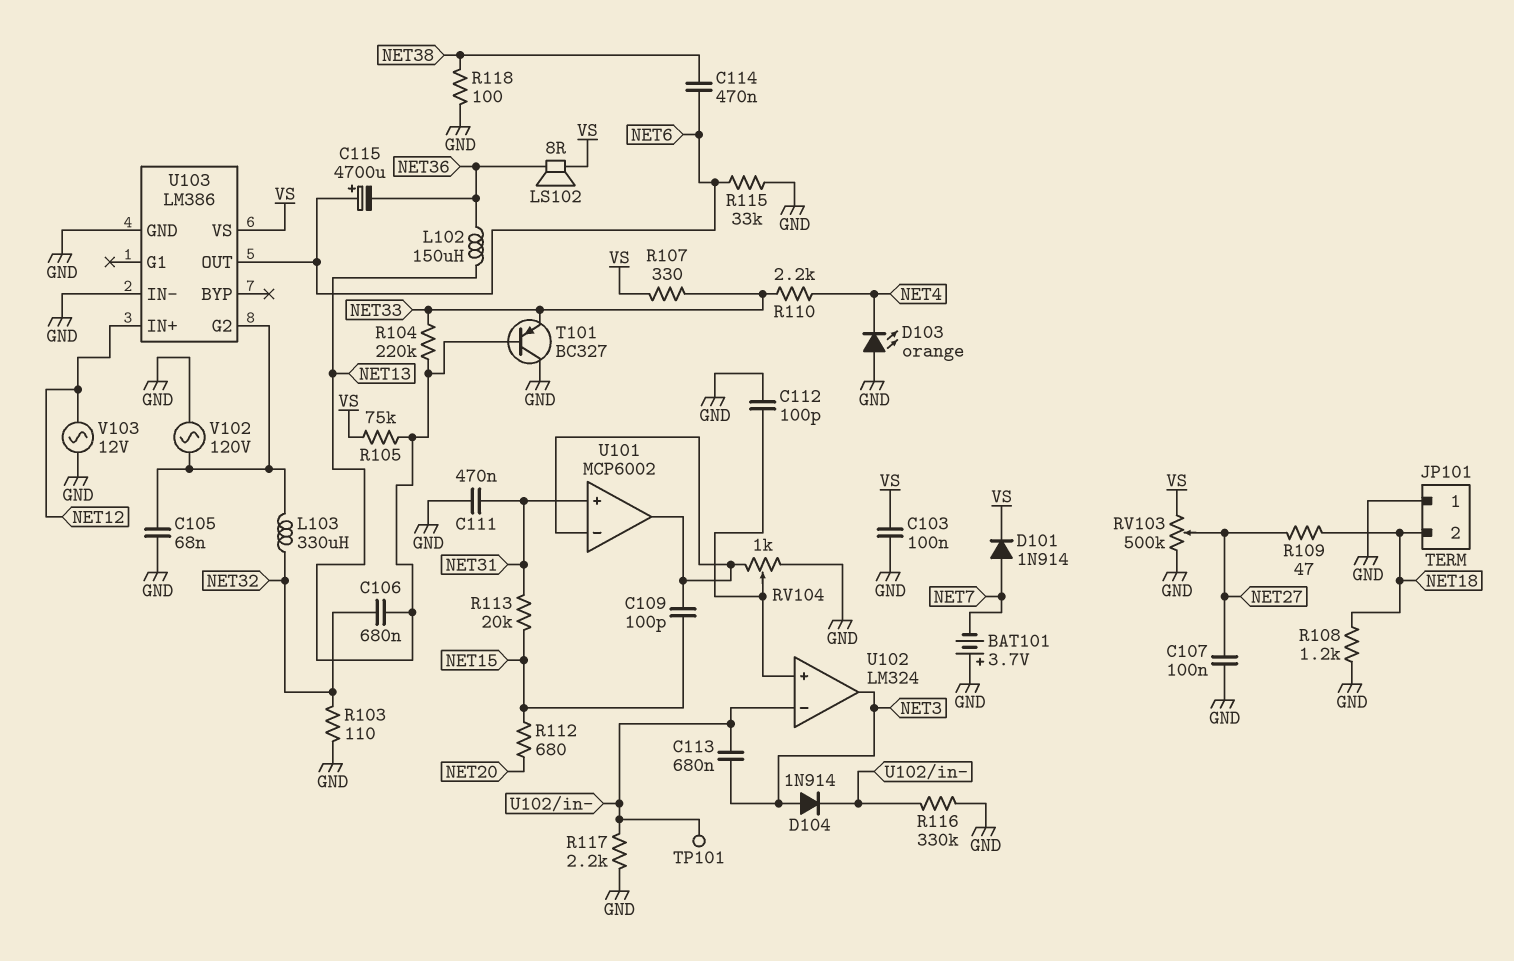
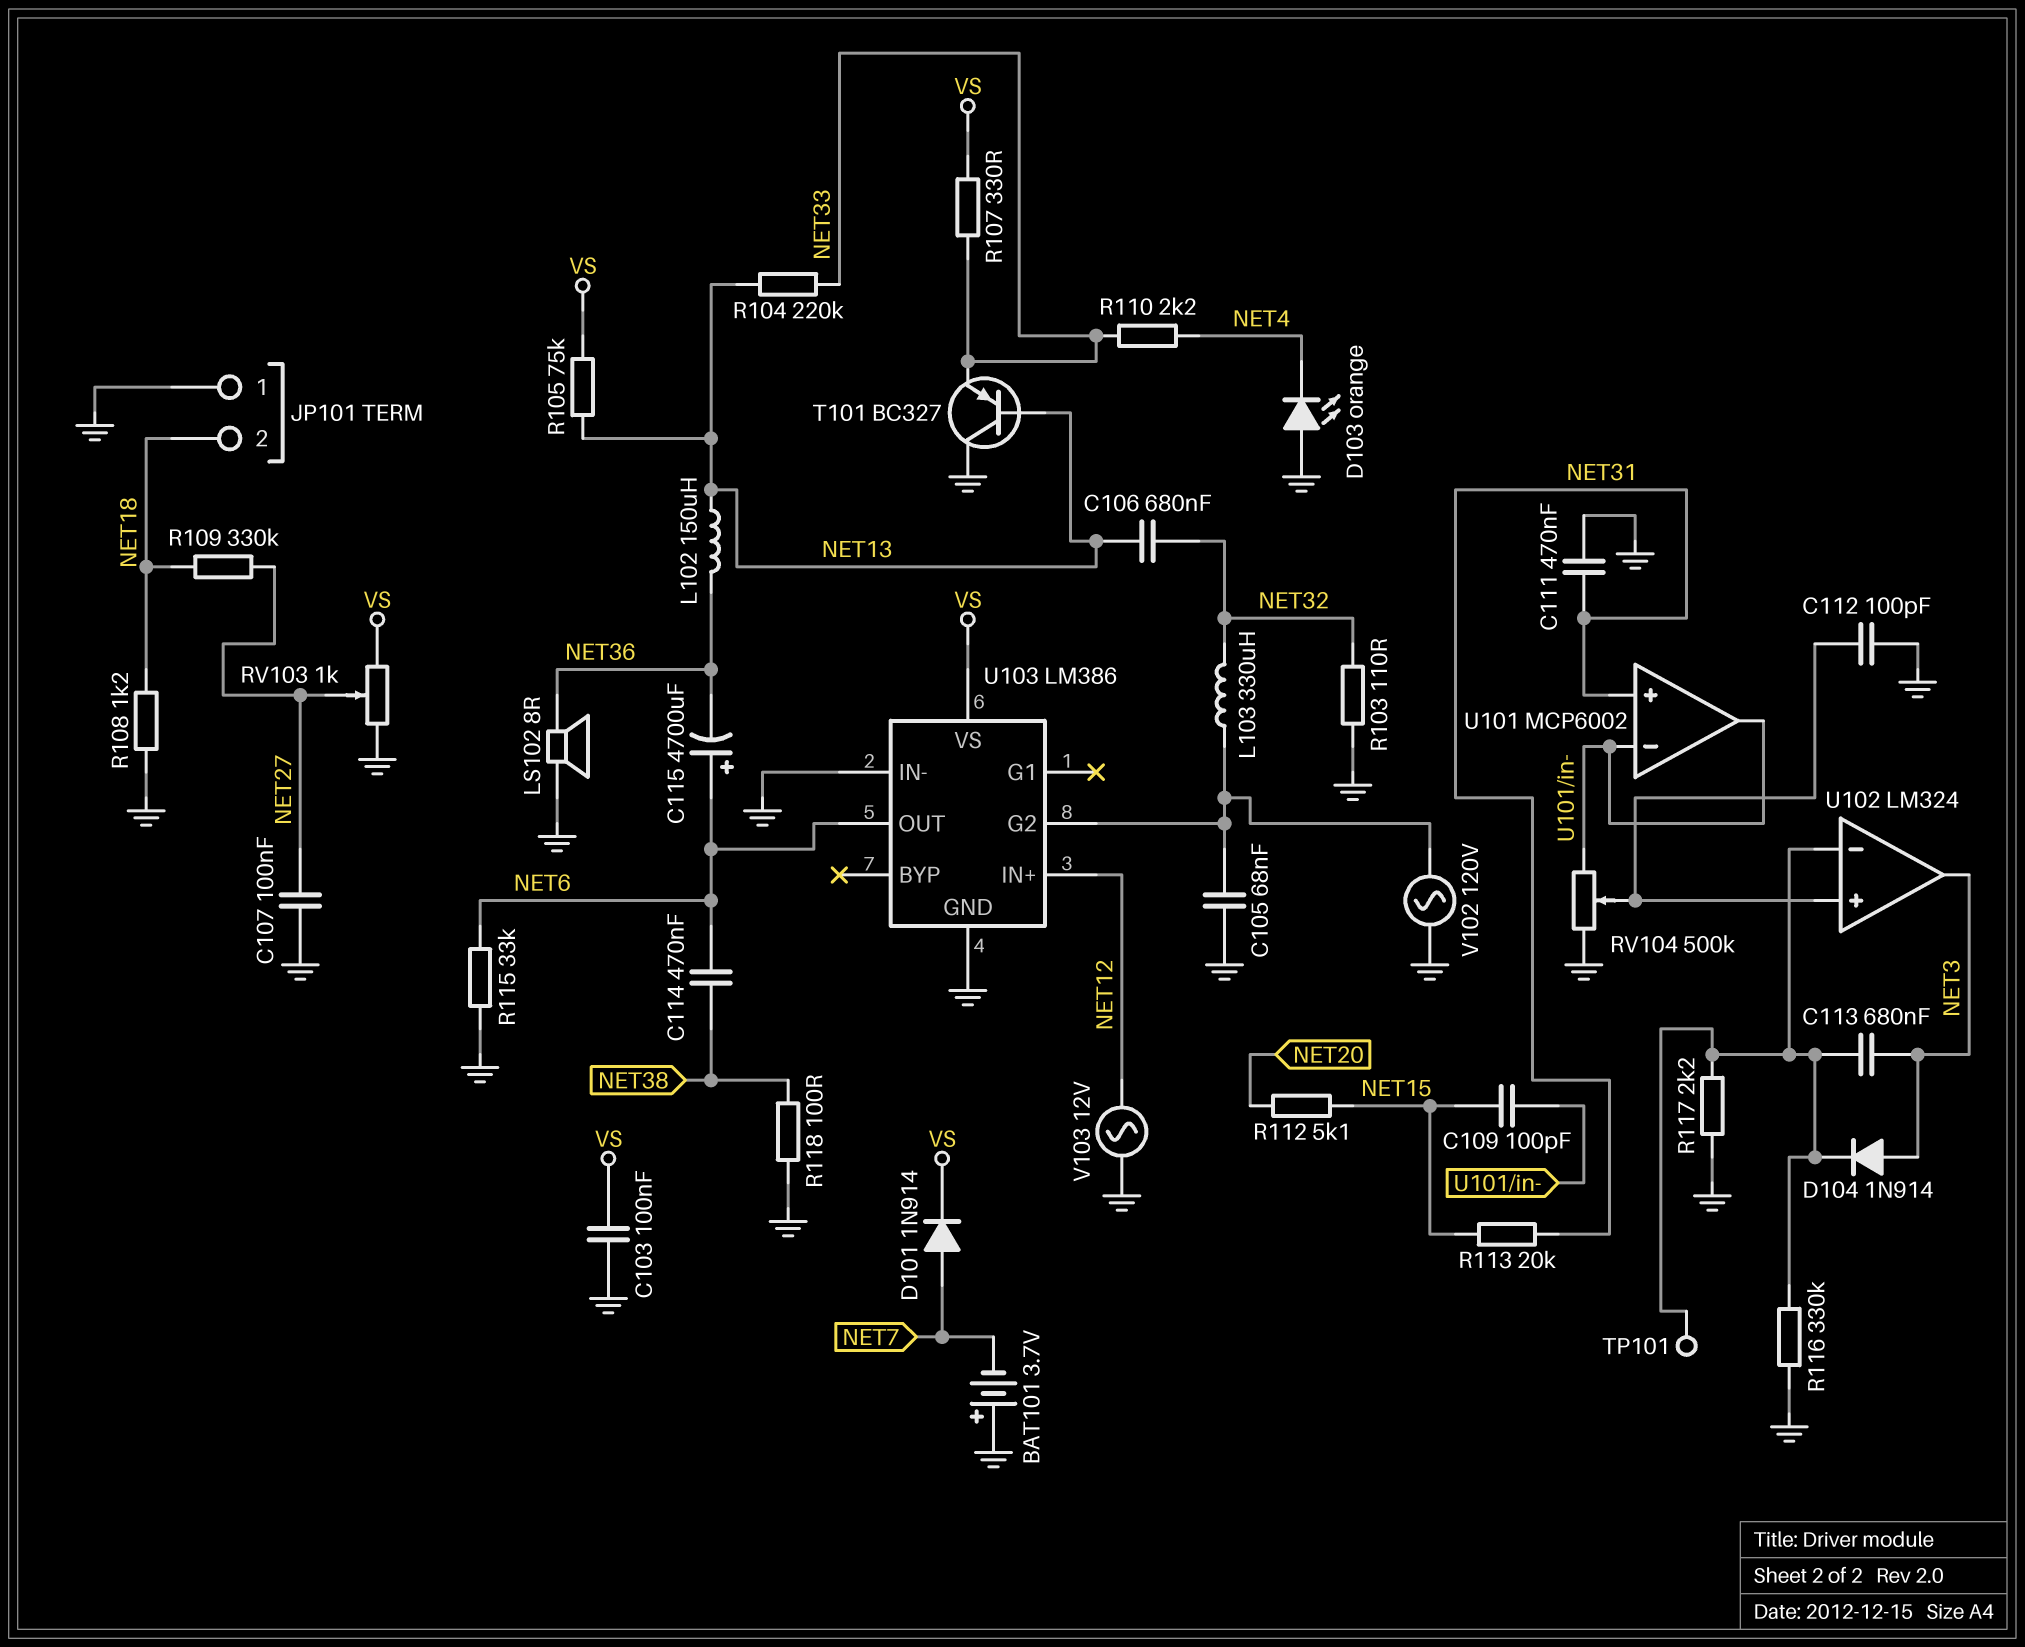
LS102: speaker 8R (NET36, VS) -> speaker 8R (GND, NET36)
R109: 47 (NET18, NET27) -> 330k (NET18, NET27)
R112: 680 (NET15, NET20) -> 5.1k (NET15, NET20)
RV103: 500k (GND, VS, wiper NET27) -> 1k (GND, VS, wiper NET27)
RV104: 1k (GND, U101/in-, wiper U102/in+) -> 500k (GND, U101/in-, wiper U102/in+)

